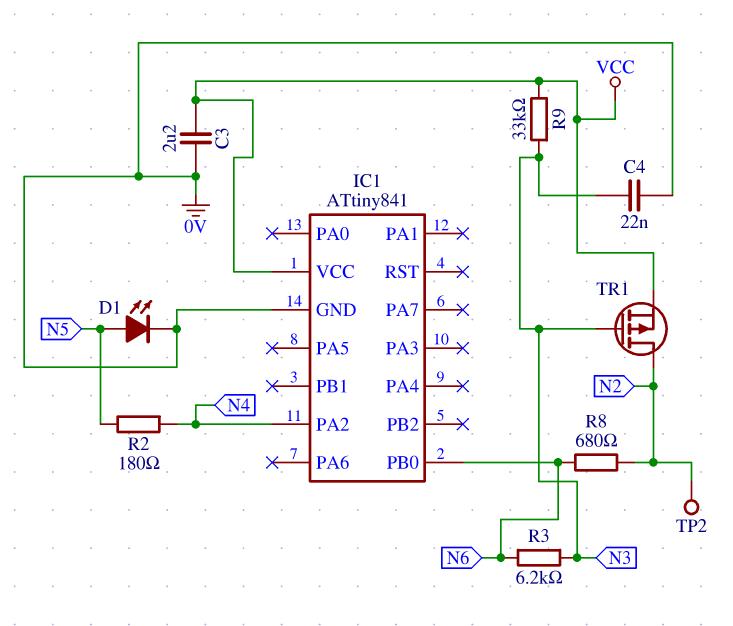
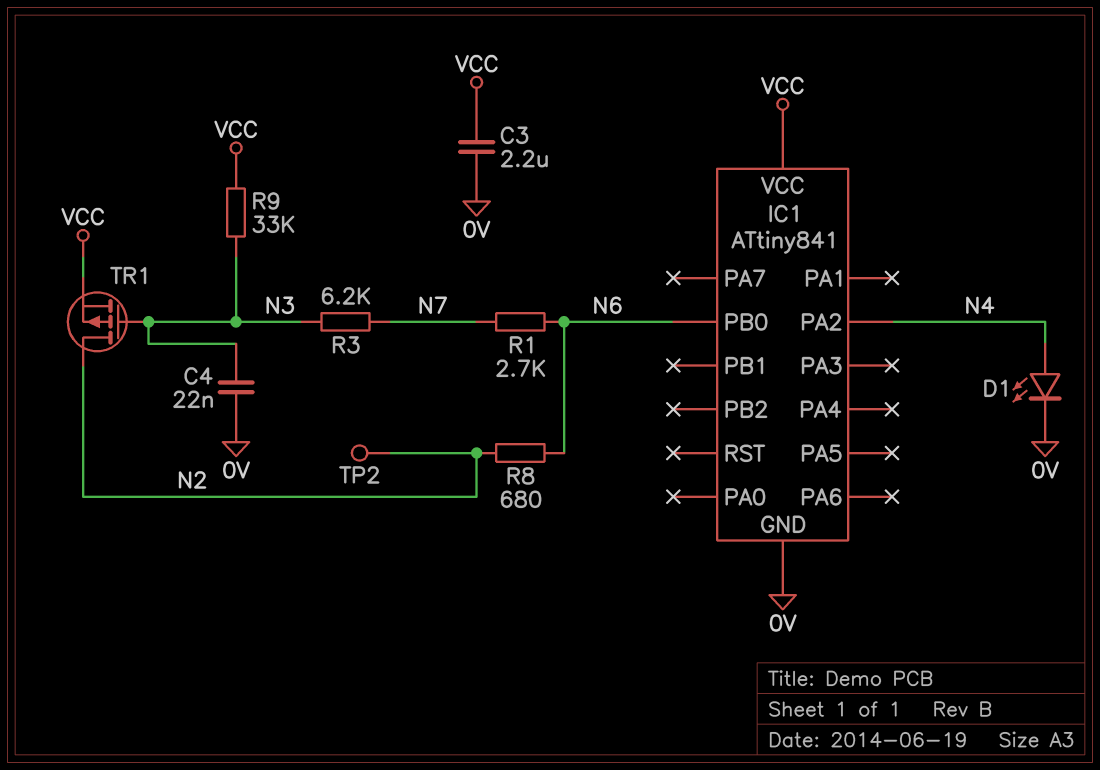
D1: LED (A N5, K 0V) -> LED (A N4, K 0V)
R1: none -> 2.7k (N6, N7)
R2: 180 (N4, N5) -> none
R3: 6.2k (N3, N6) -> 6.2k (N3, N7)

